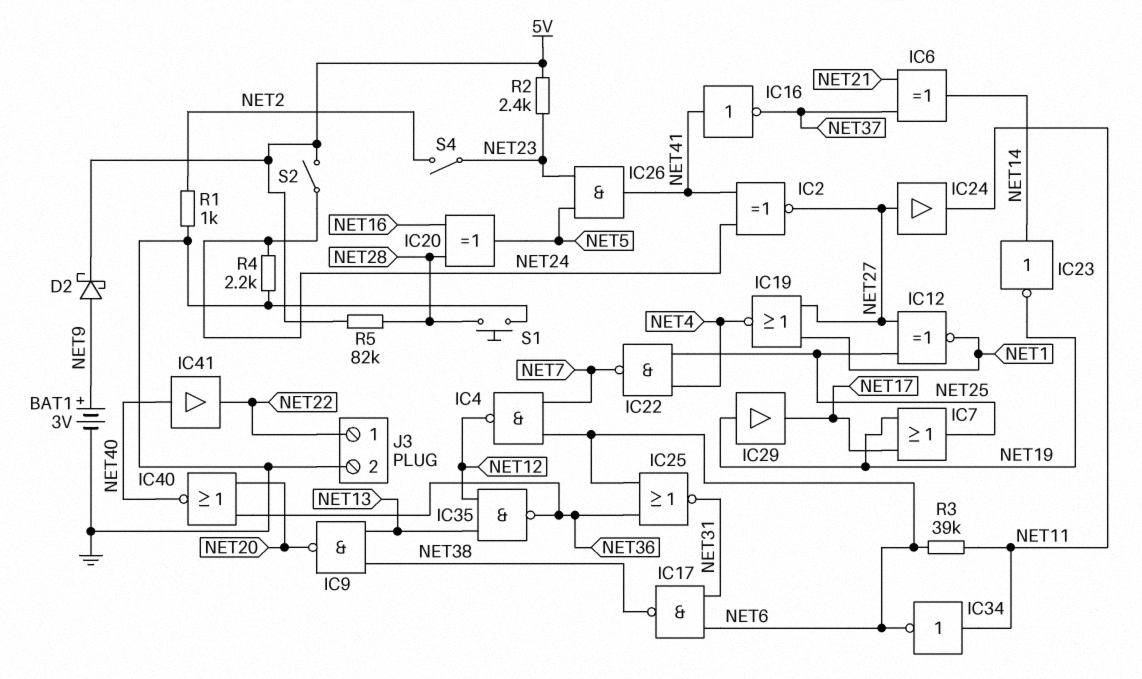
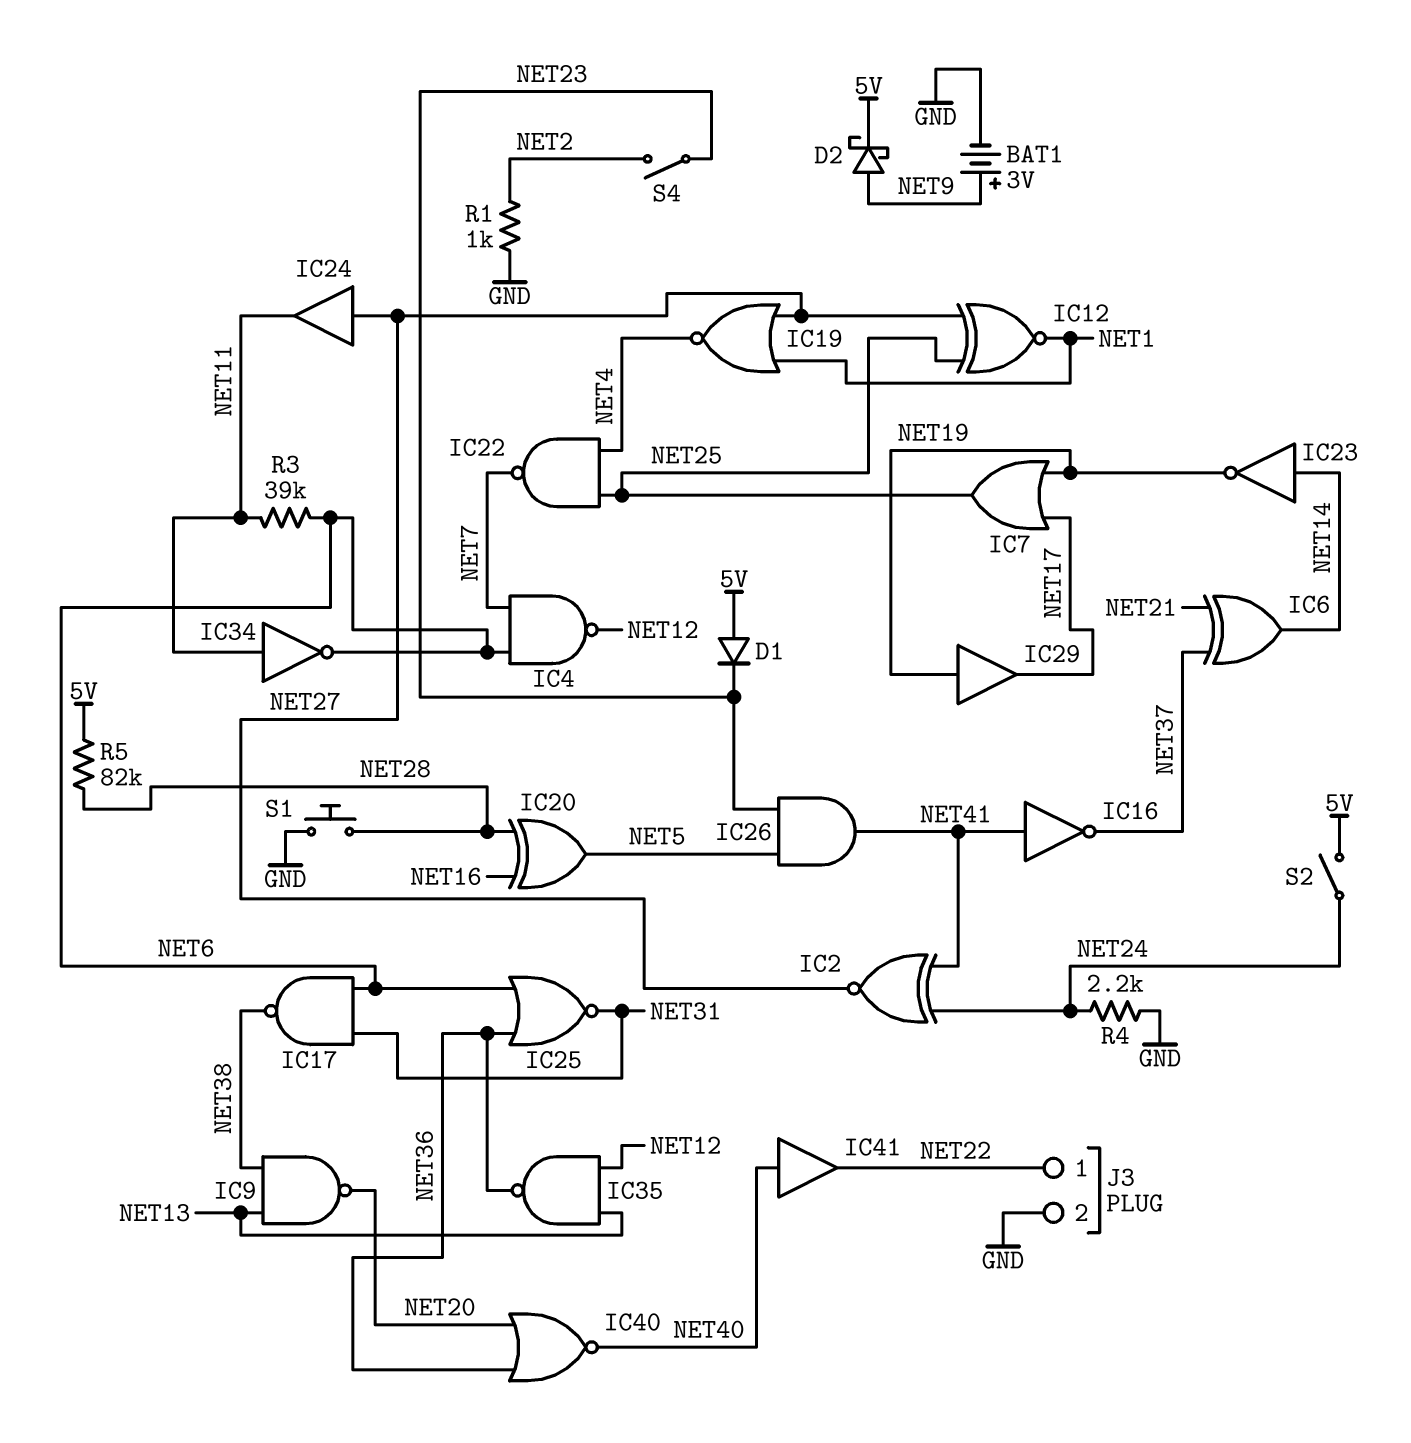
D1: none -> diode (A 5V, K NET23)
R2: 2.4k (5V, NET23) -> none

